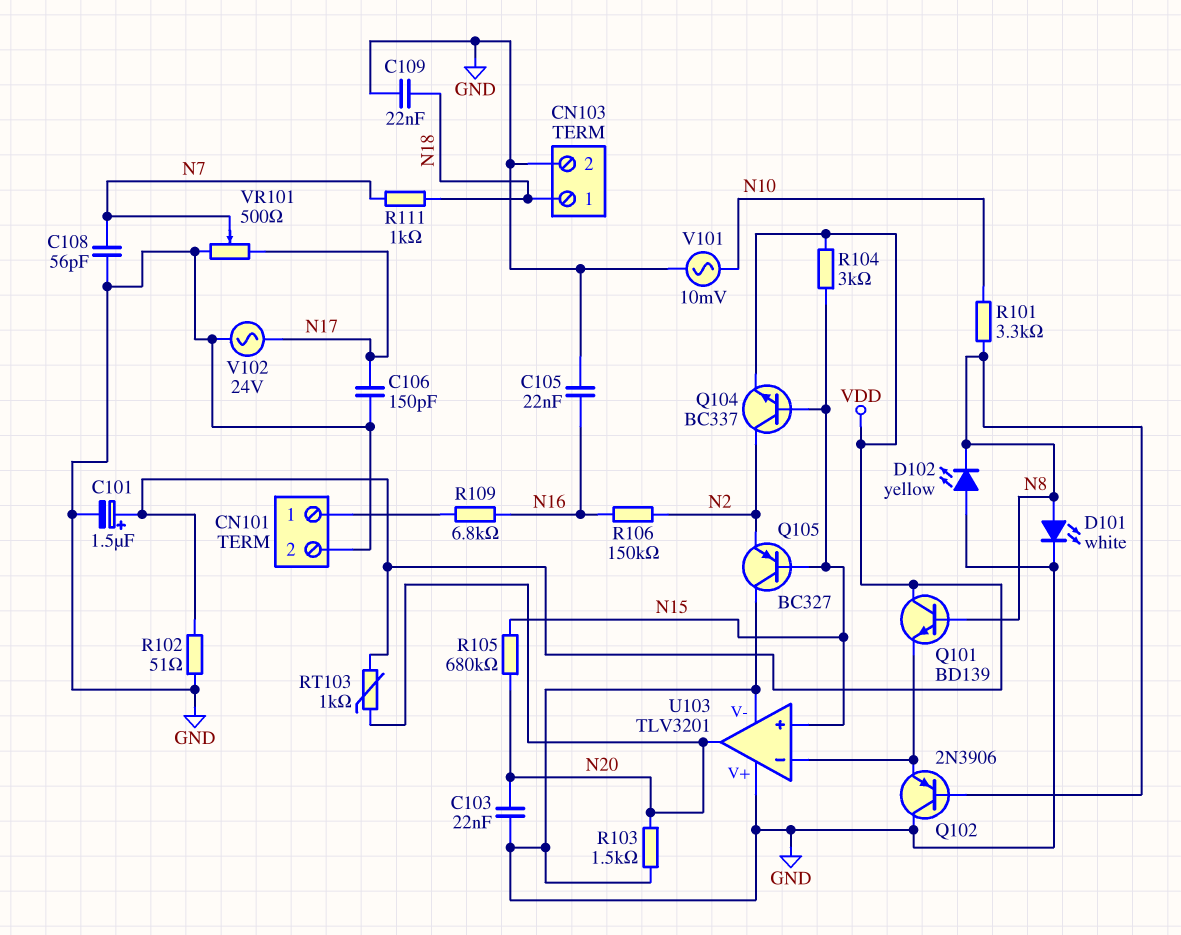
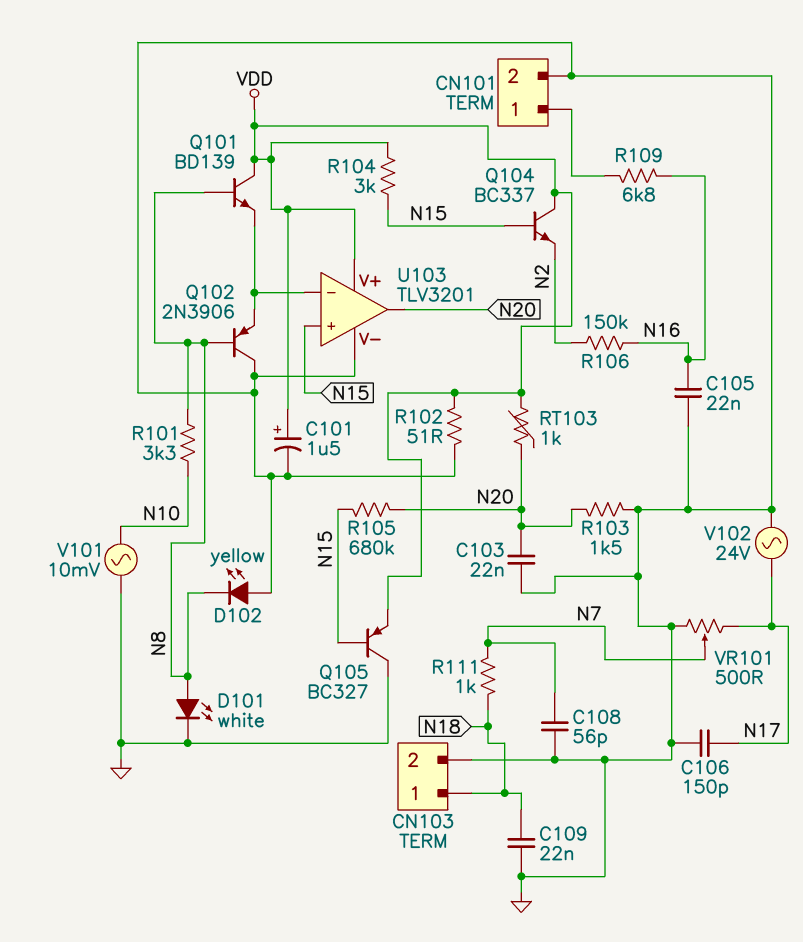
Q104: NPN BC337 (B N15, C N2, E VDD) -> NPN BC337 (B N15, C VDD, E N2)
Q105: PNP BC327 (B N15, C GND, E N2) -> PNP BC327 (B N15, C GND, E VDD)
U103 pin V+: GND -> VDD

